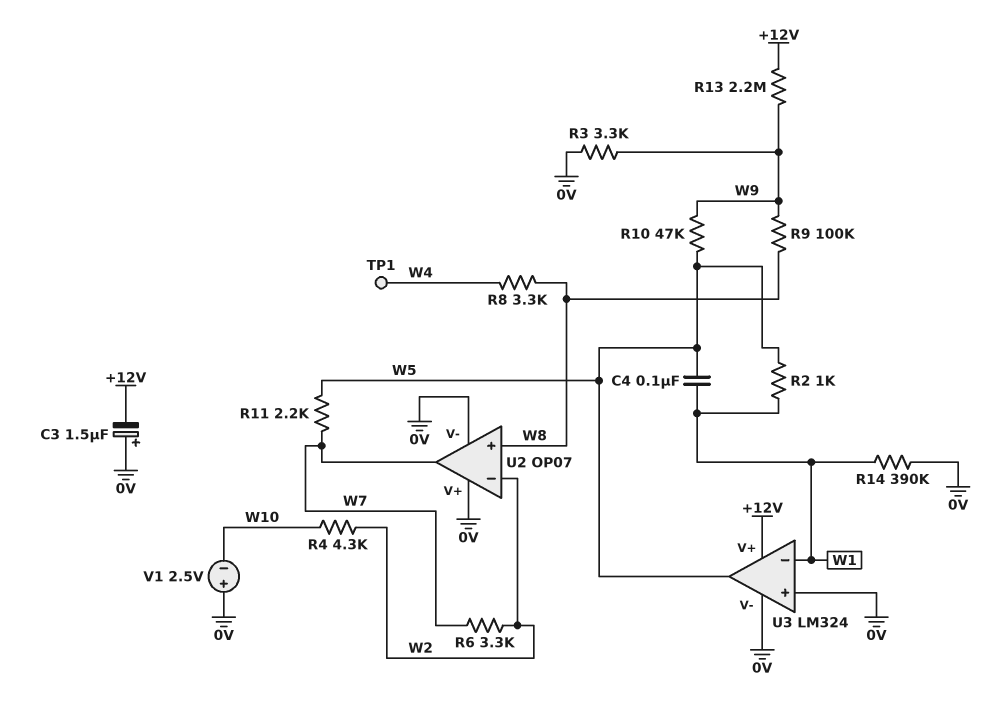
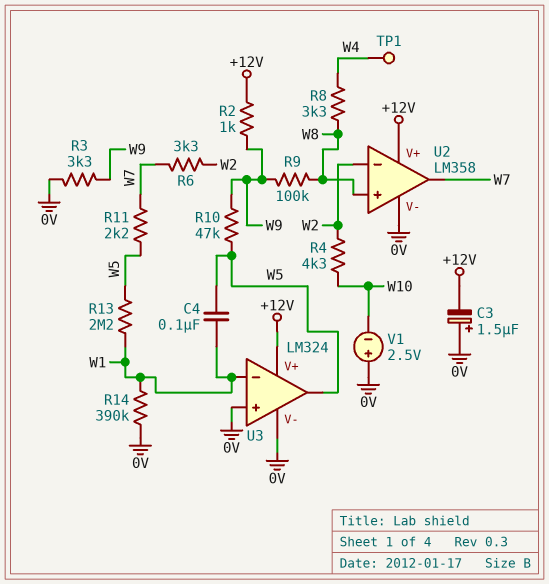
R2: 1k (W1, W5) -> 1k (+12V, W9)
R13: 2.2M (+12V, W9) -> 2.2M (W1, W5)
U2: OP07 -> LM358
U2 pin V+: 0V -> +12V

